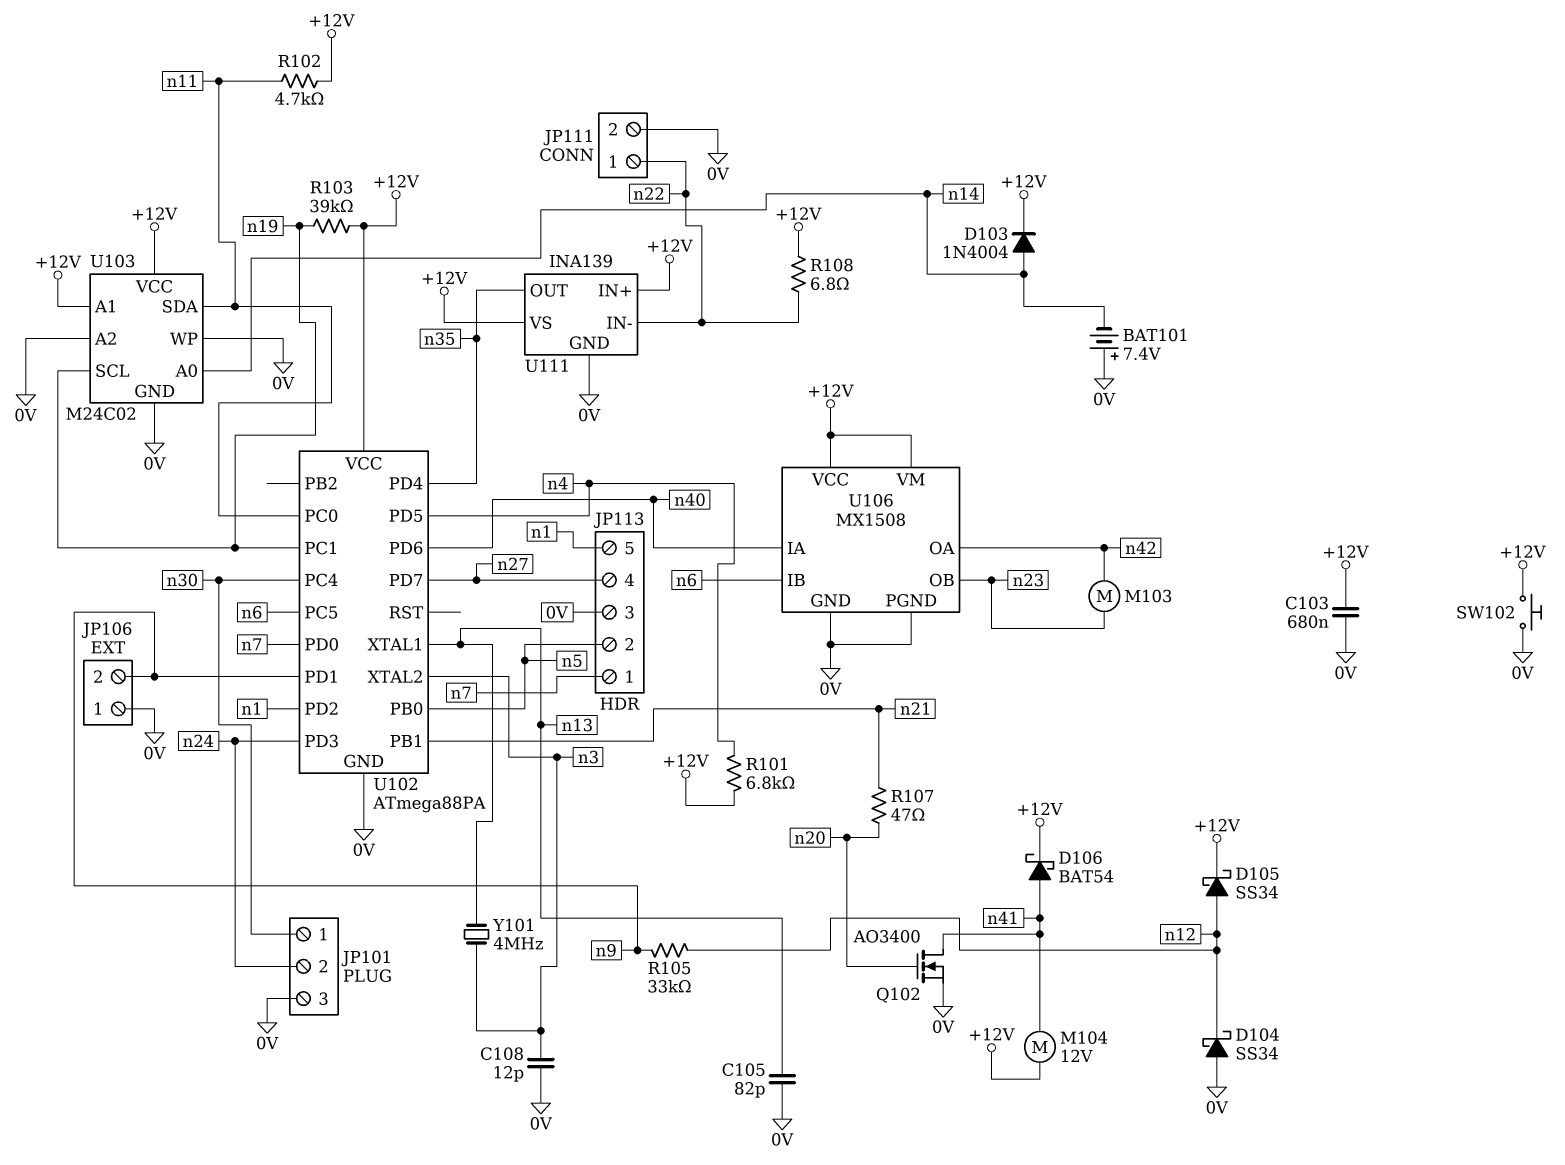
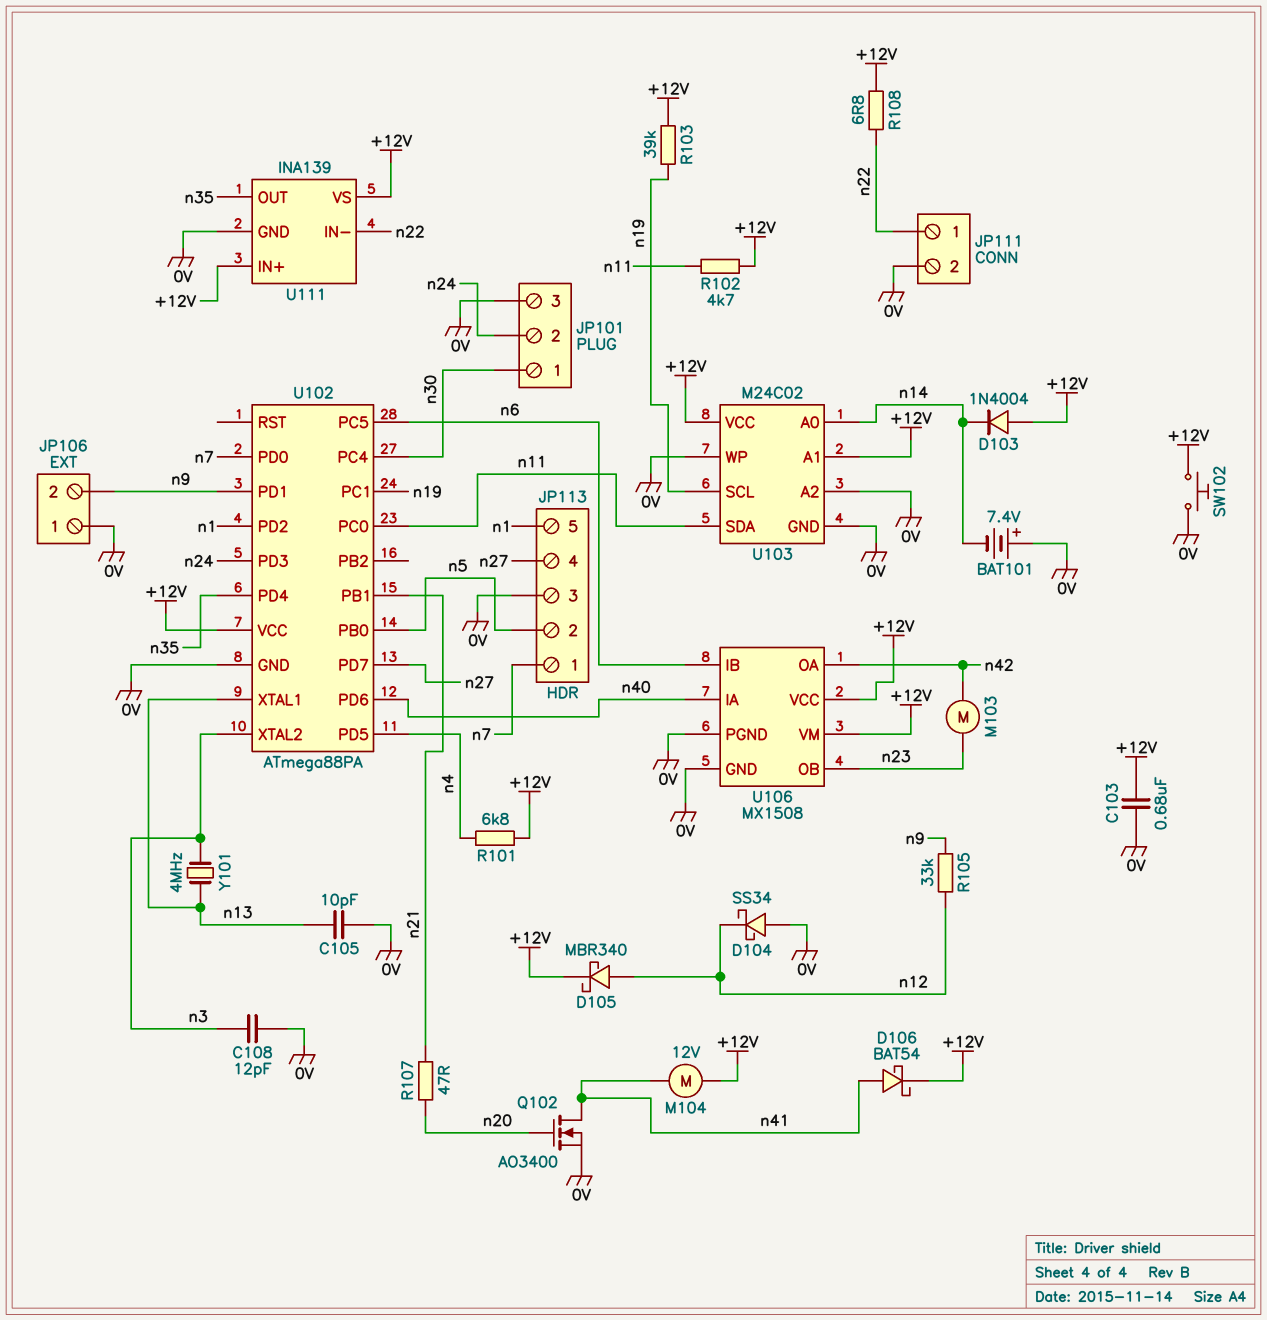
C105: 82pF (0V, n13) -> 10pF (0V, n13)
D103: diode 1N4004 (A n14, K +12V) -> diode 1N4004 (A +12V, K n14)
D105: schottky SS34 (A n12, K +12V) -> schottky MBR340 (A n12, K +12V)

